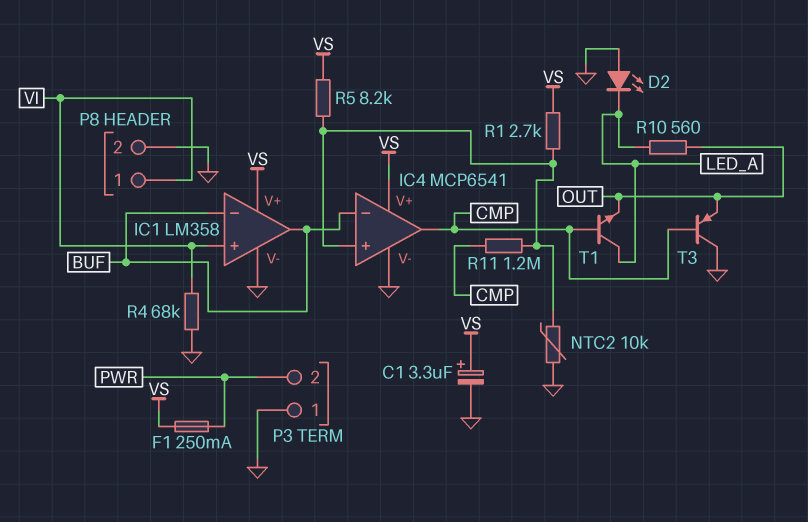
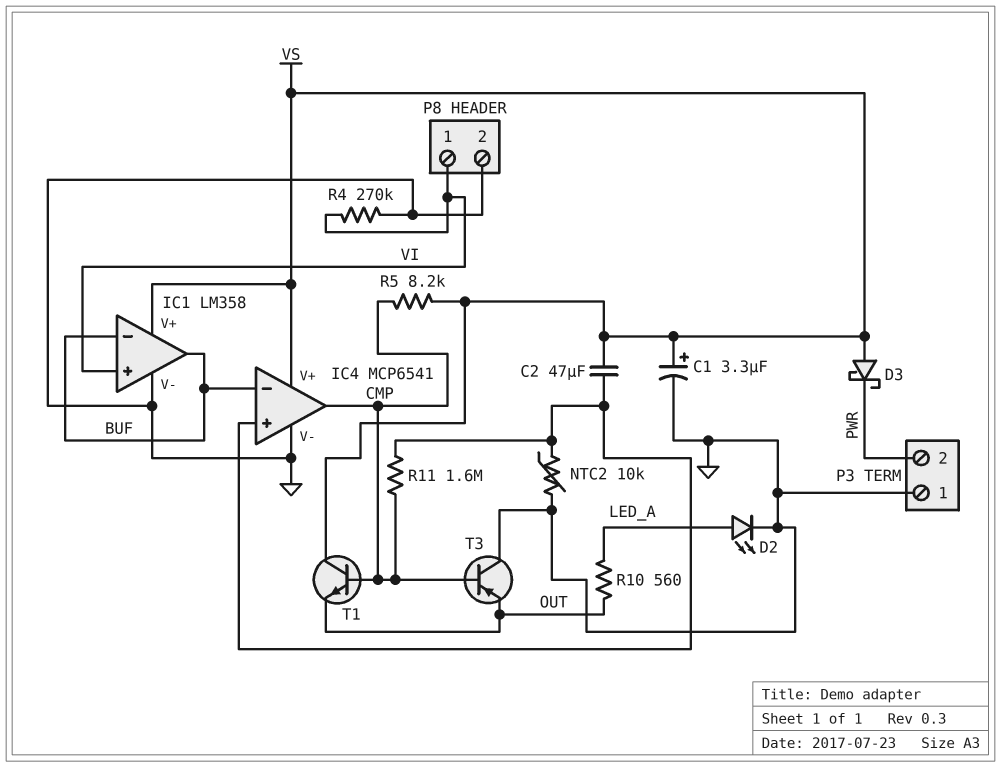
C2: none -> 47uF (IC4/in+, VS)
D2: LED (A GND, K LED_A) -> LED (A LED_A, K GND)
D3: none -> schottky (A VS, K PWR)
F1: 250mA (PWR, VS) -> none
R1: 2.7k (IC4/in+, VS) -> none
R4: 68k (GND, VI) -> 270k (GND, VI)
R5: 8.2k (IC4/in+, VS) -> 8.2k (CMP, VS)
R11: 1.2M (CMP, IC4/in+) -> 1.6M (CMP, IC4/in+)
T1: NPN (B CMP, C LED_A, E OUT) -> NPN (B CMP, C VS, E OUT)

